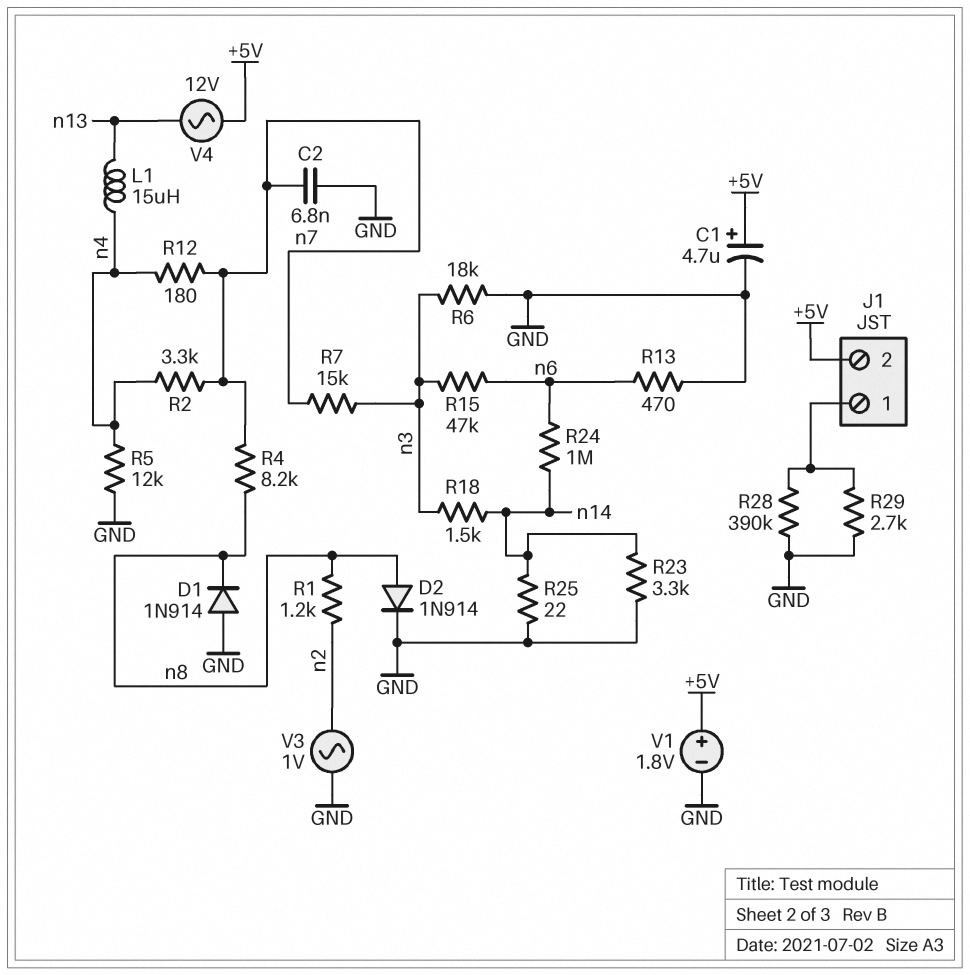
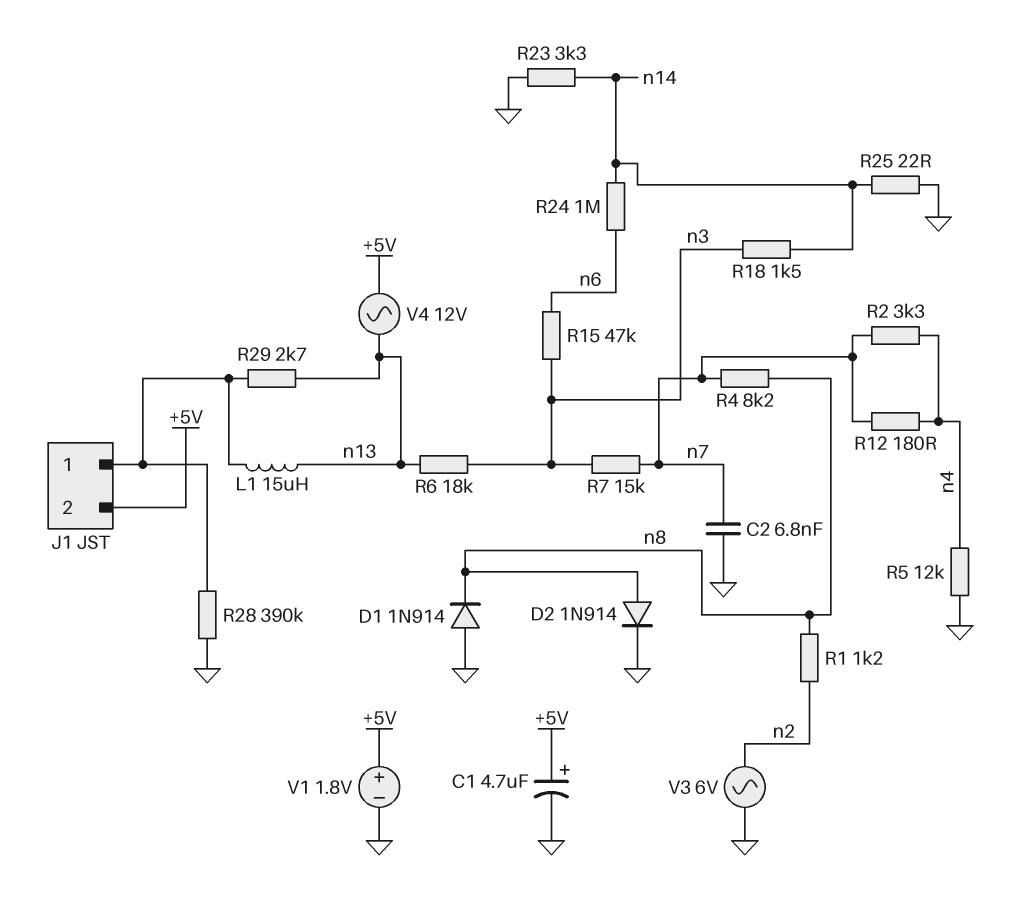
L1: 15uH (n4, n13) -> 15uH (J1/1, n13)
R6: 18k (GND, n3) -> 18k (n3, n13)
R13: 470 (GND, n6) -> none
R29: 2.7k (GND, J1/1) -> 2.7k (J1/1, n13)
V3: AC 1V (GND, n2) -> AC 6V (GND, n2)

